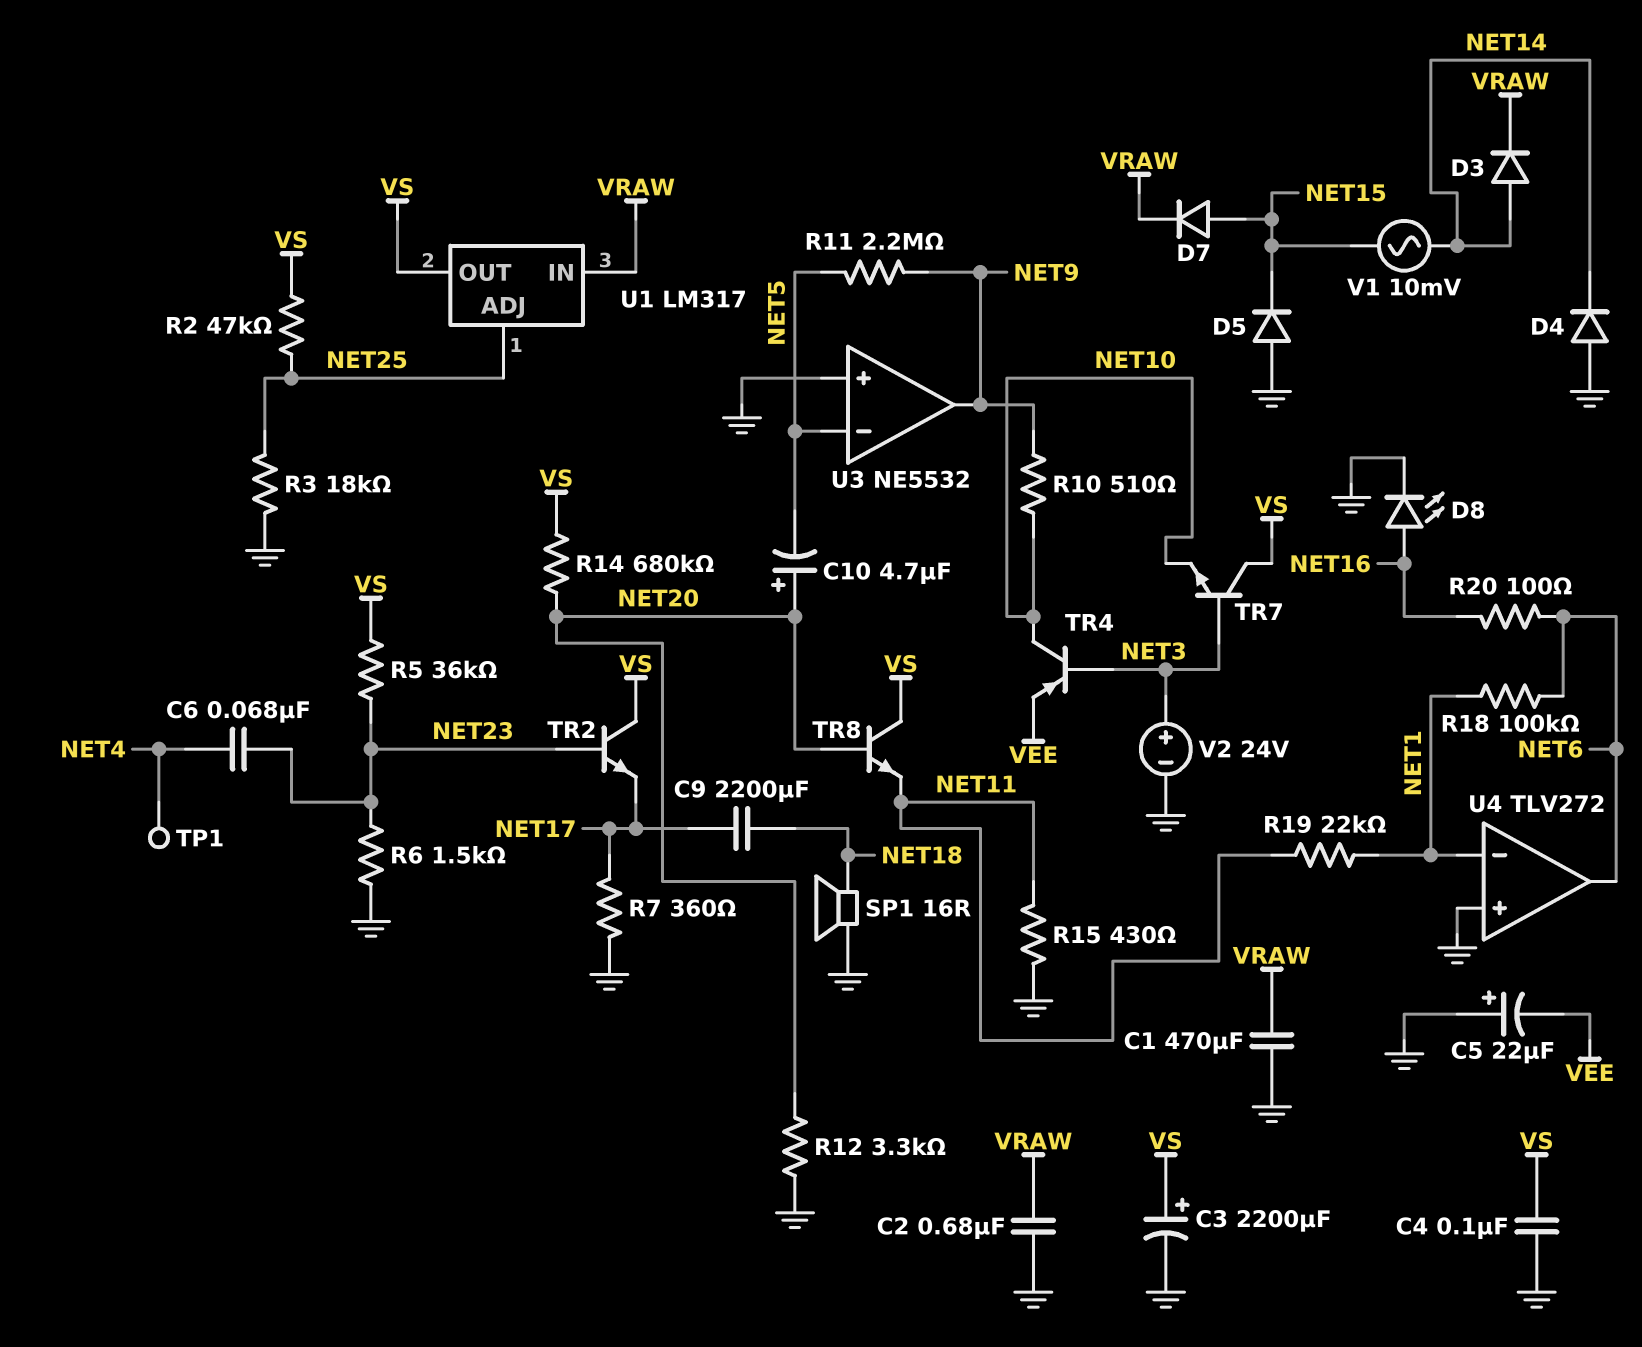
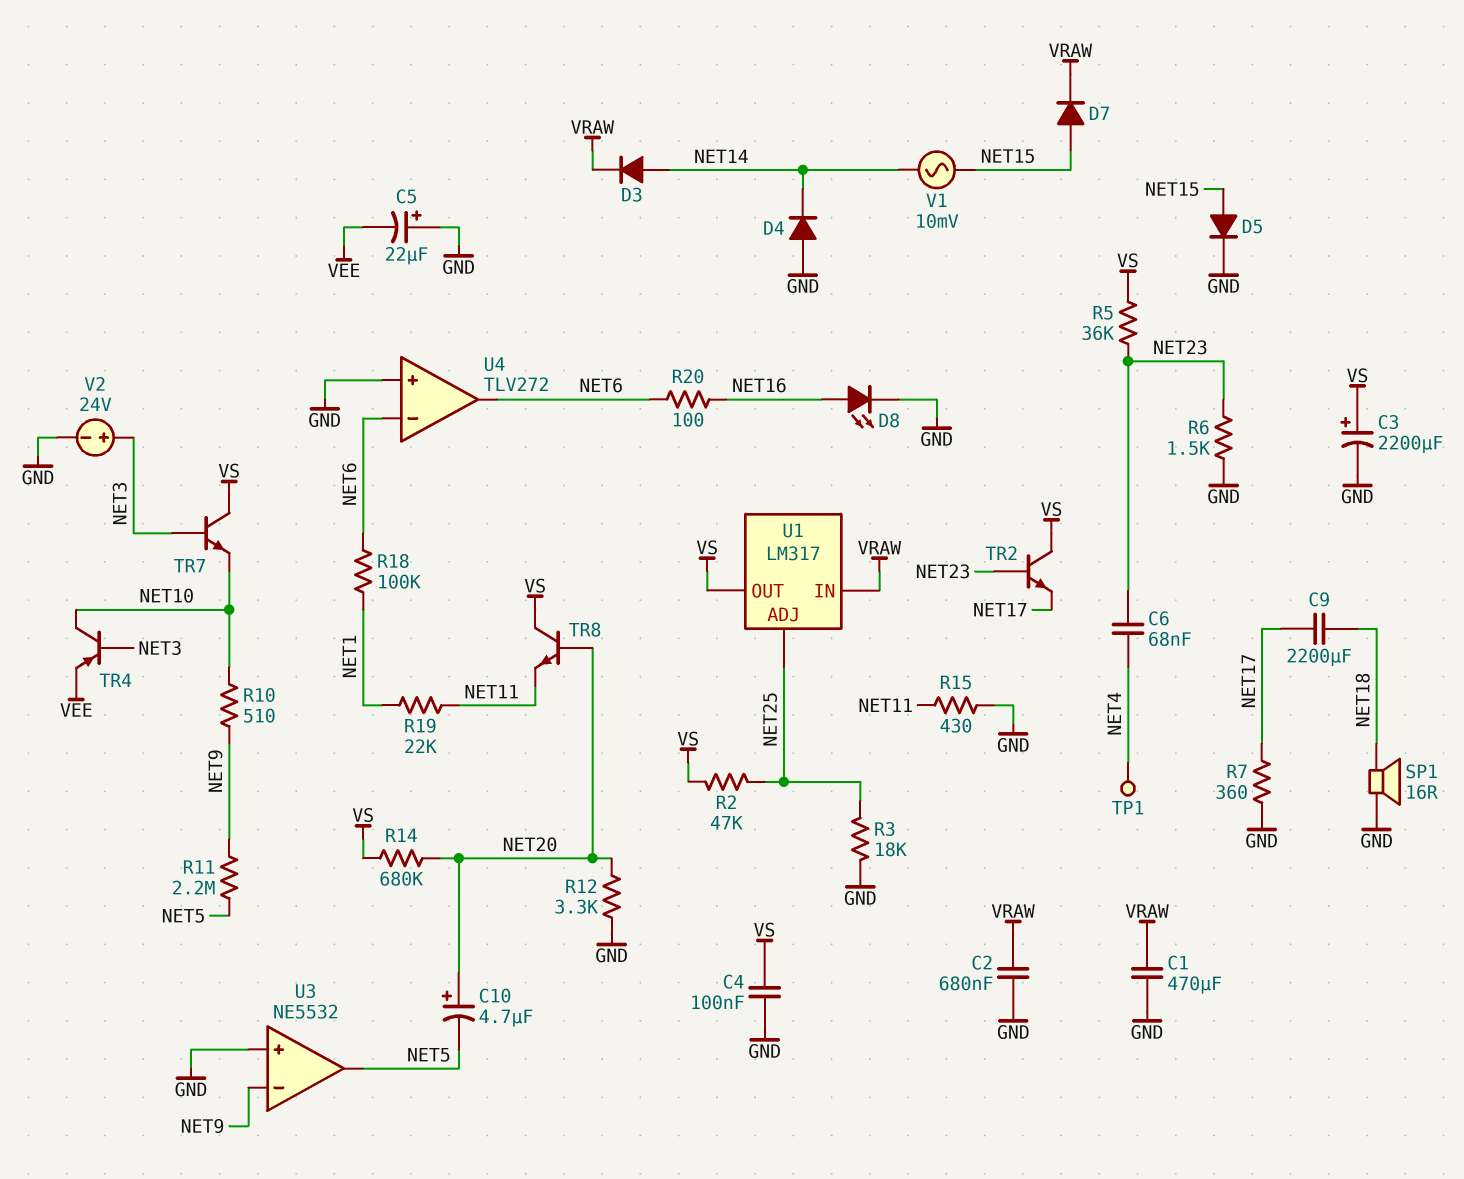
D5: diode (A GND, K NET15) -> diode (A NET15, K GND)
U3 pin in-: NET5 -> NET9
U3 pin out: NET9 -> NET5
U4 pin in-: NET1 -> NET6

